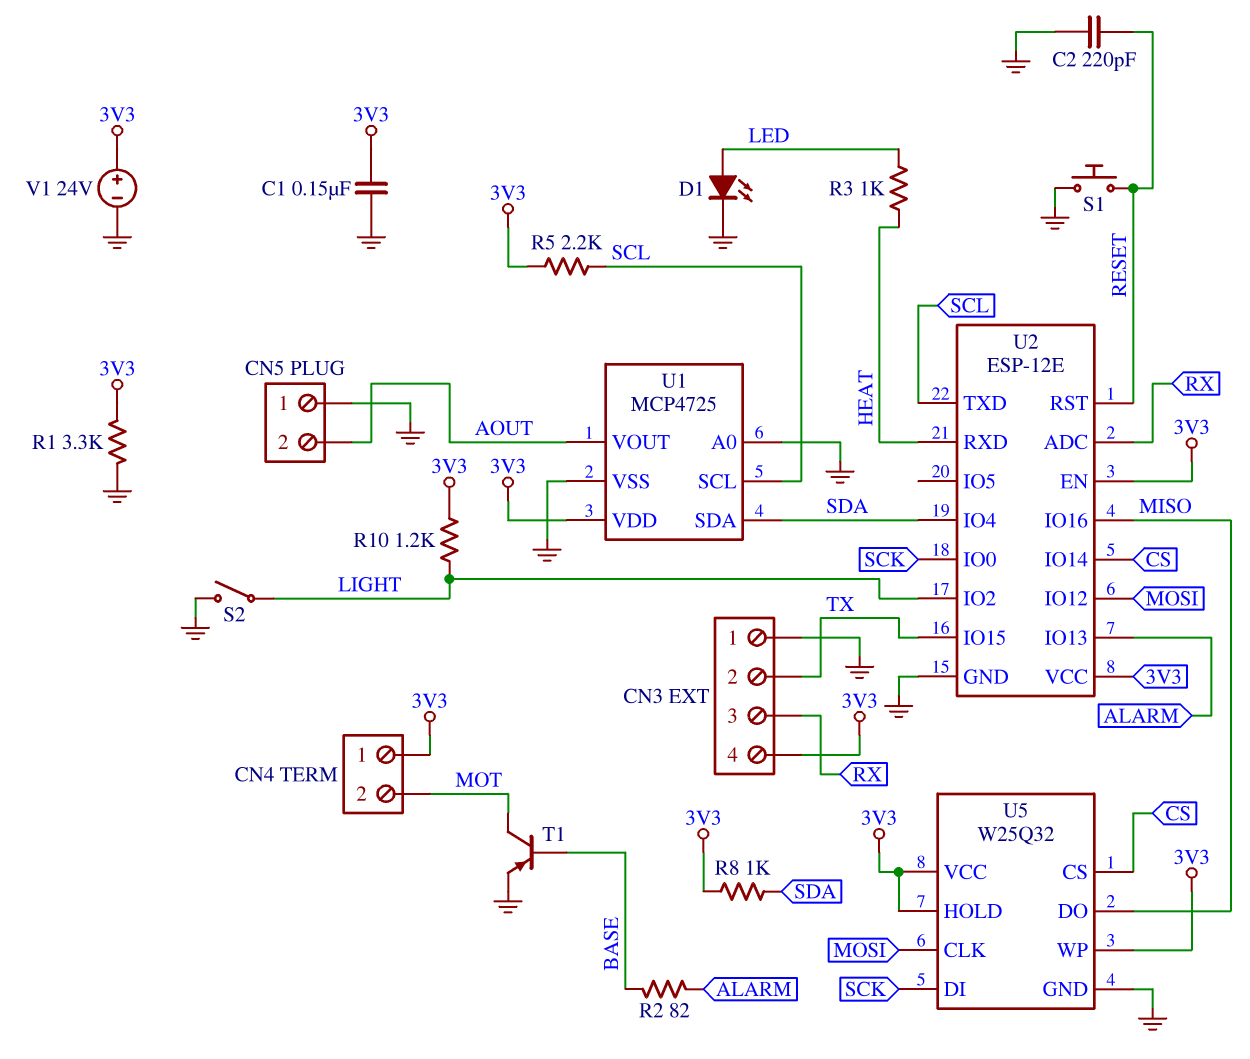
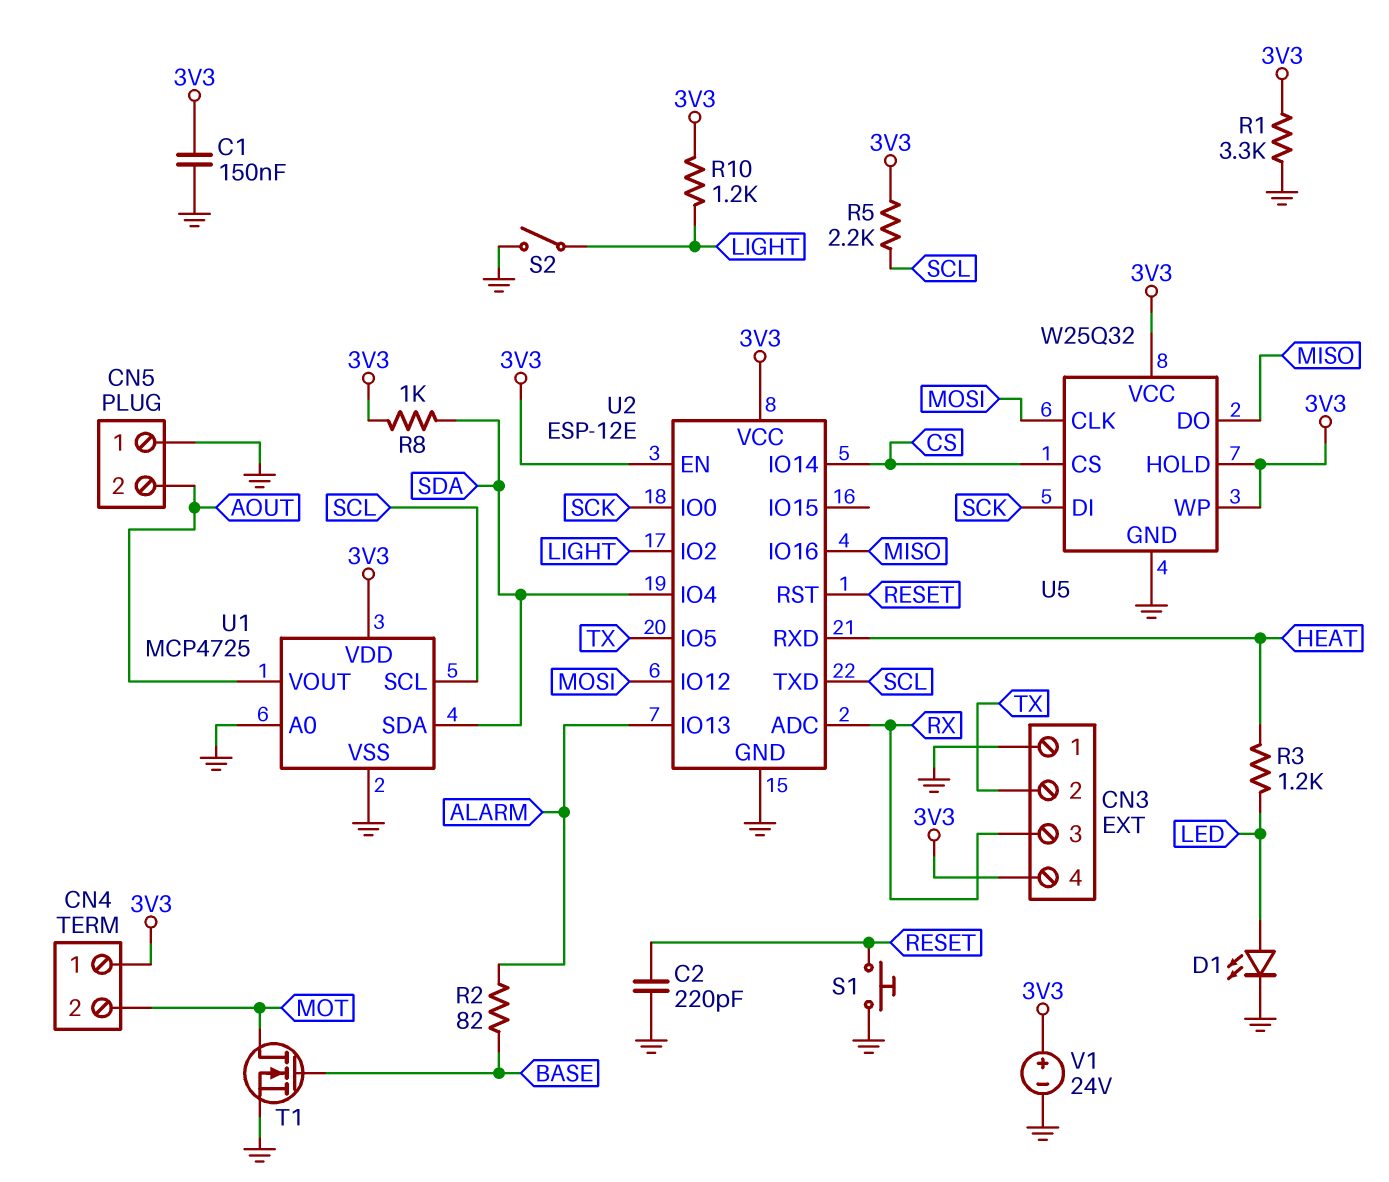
R3: 1k (HEAT, LED) -> 1.2k (HEAT, LED)
T1: PNP (B BASE, C MOT, E GND) -> NMOS (G BASE, D MOT, S GND)
U2 pin IO5: none -> TX
U2 pin IO15: TX -> none

